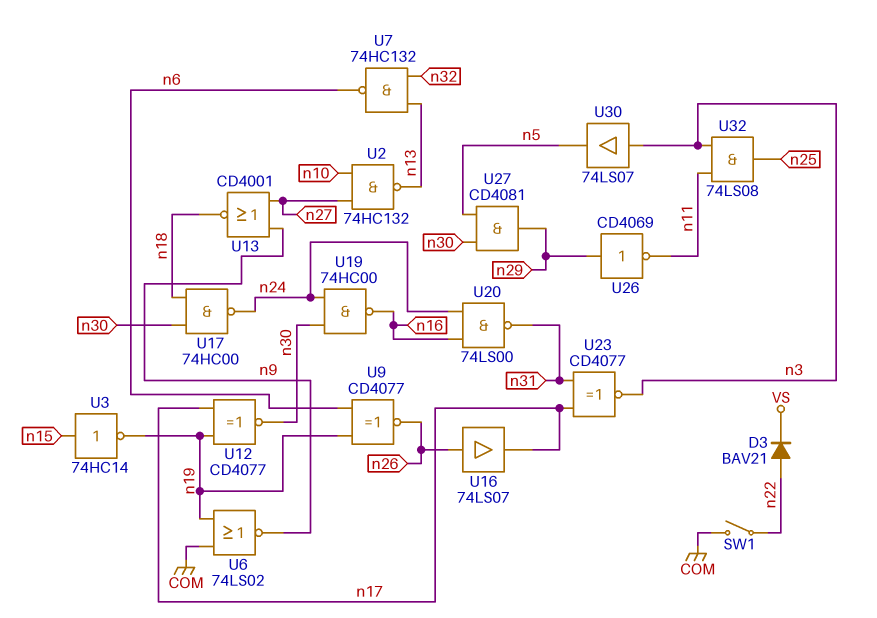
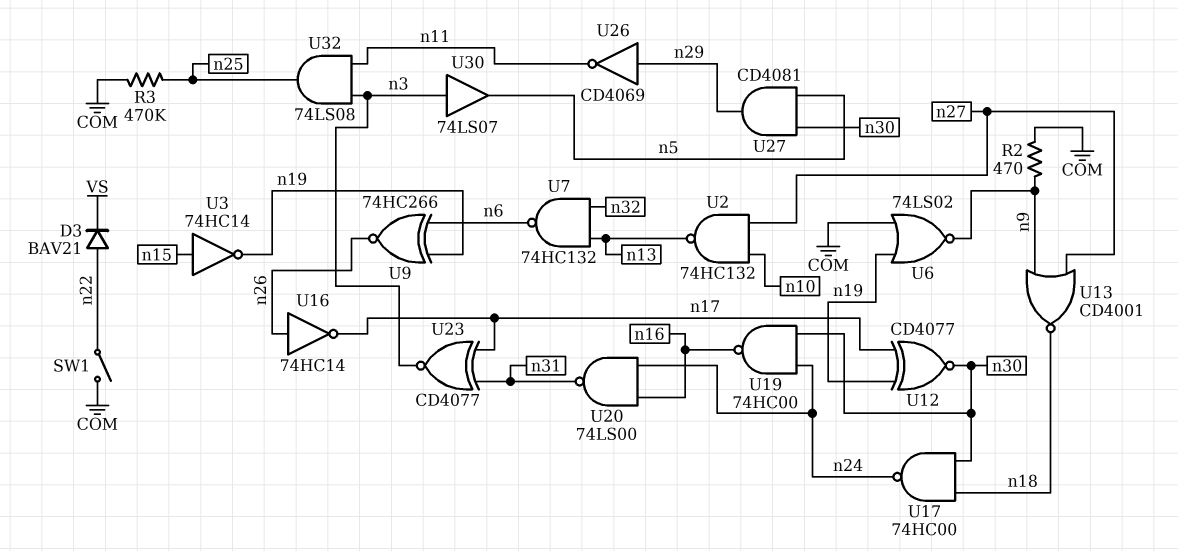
R2: none -> 470 (COM, n9)
R3: none -> 470k (COM, n25)
U9: XNOR CD4077 (in n6, in n19, out n26) -> XNOR 74HC266 (in n6, in n19, out n26)
U16: buffer 74LS07 (in n26, out n17) -> NOT 74HC14 (in n26, out n17)

